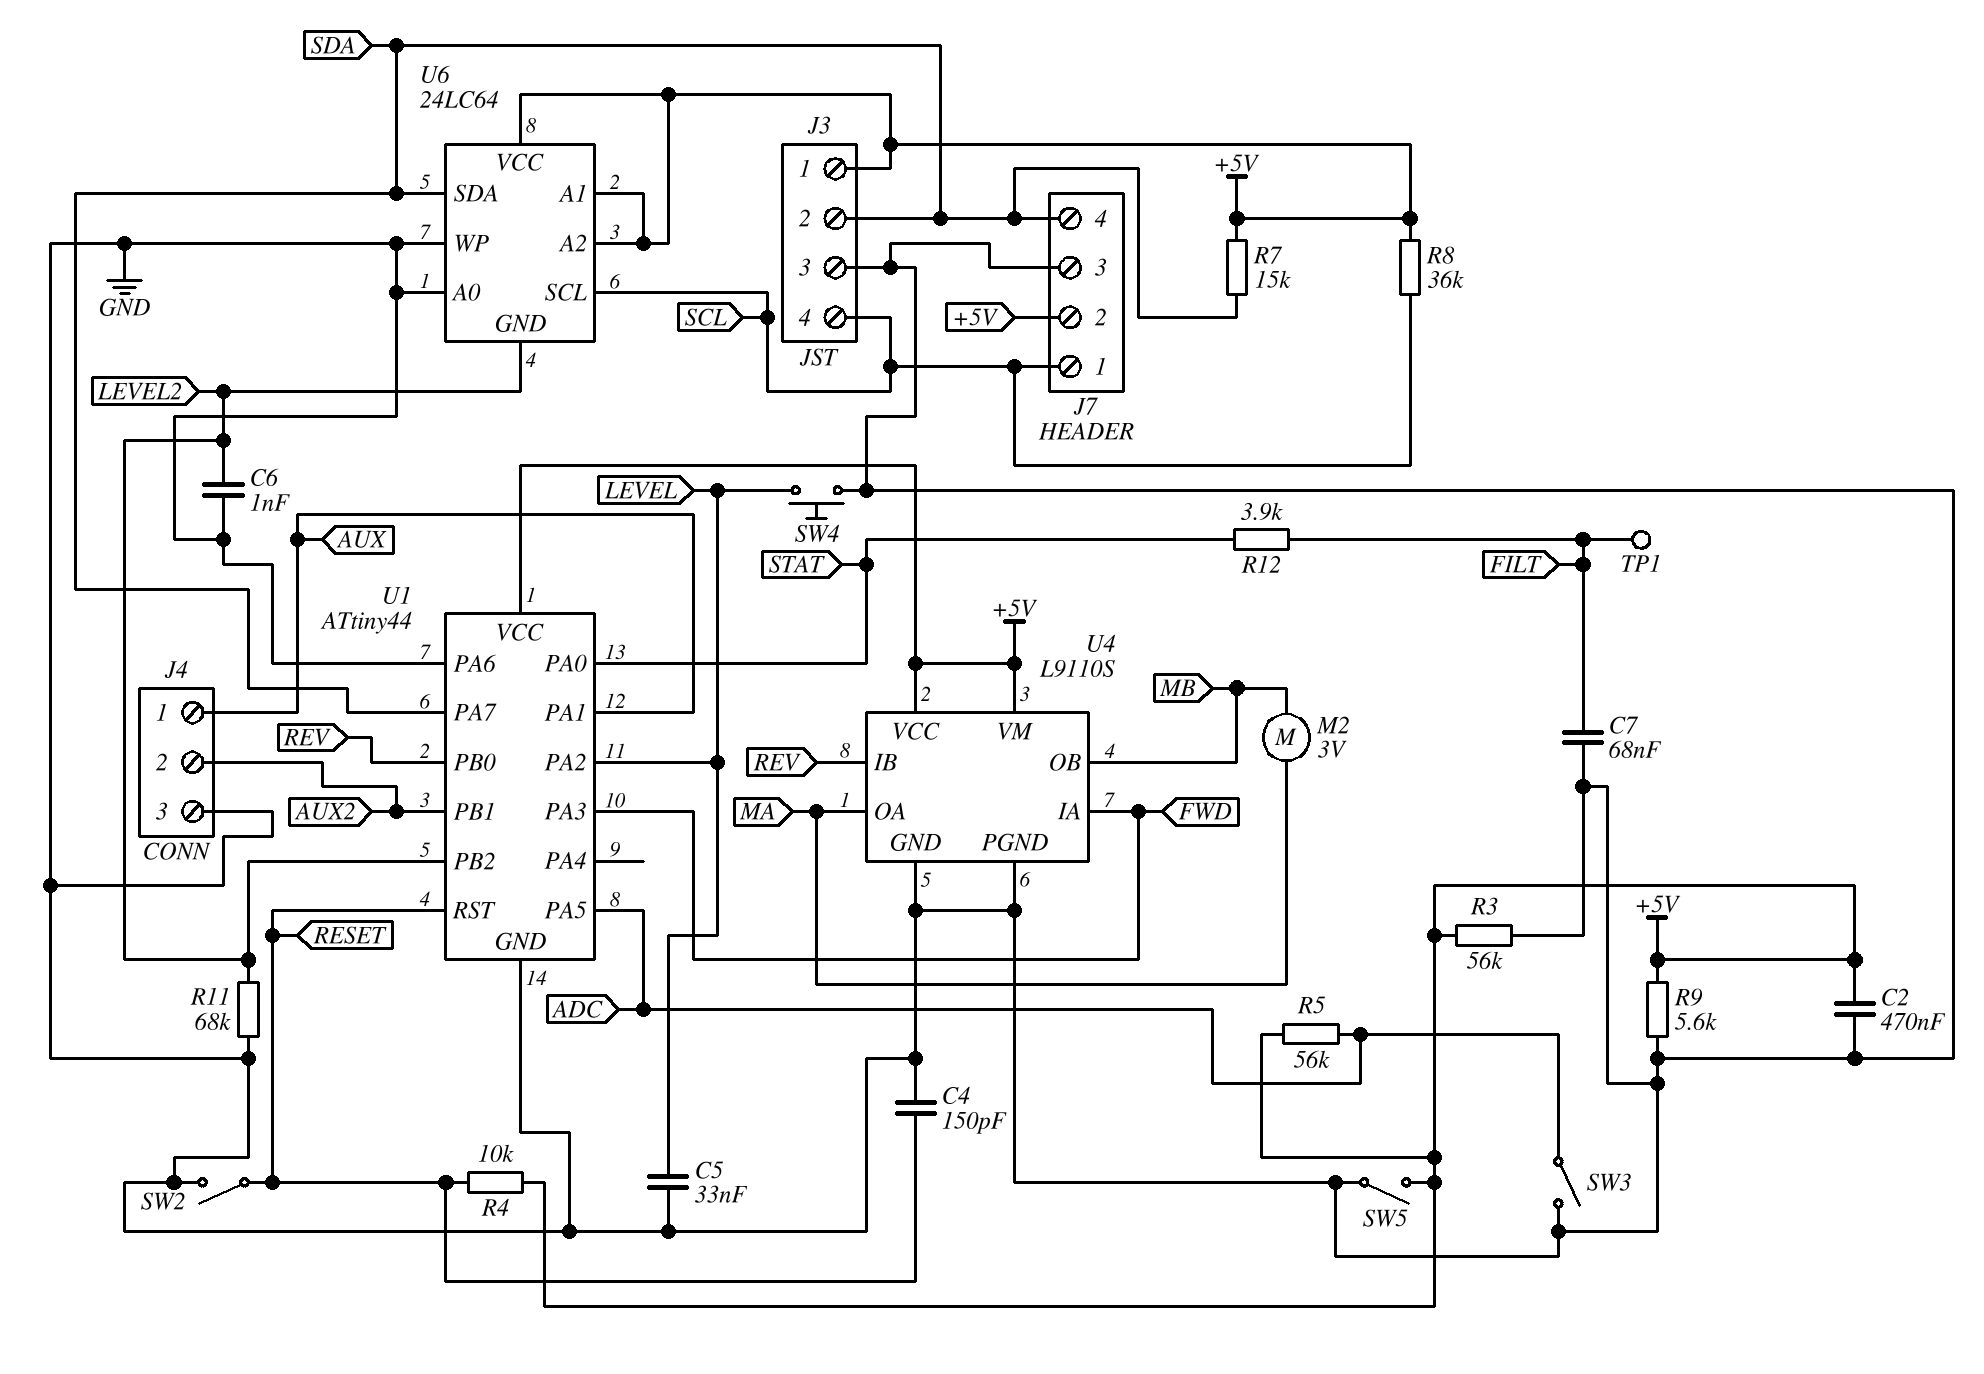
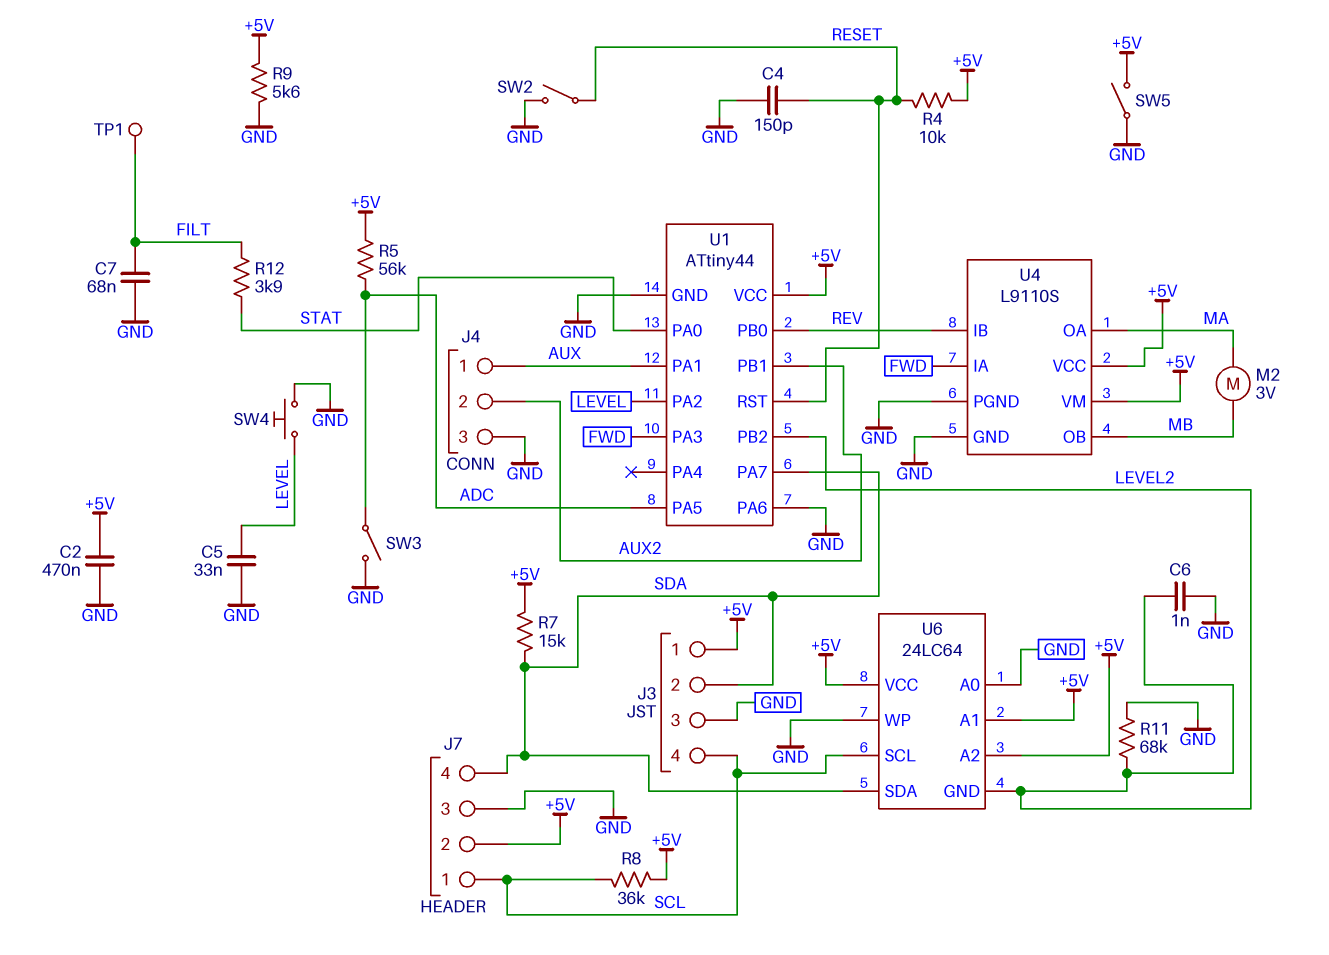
R3: 56k (+5V, GND) -> none

